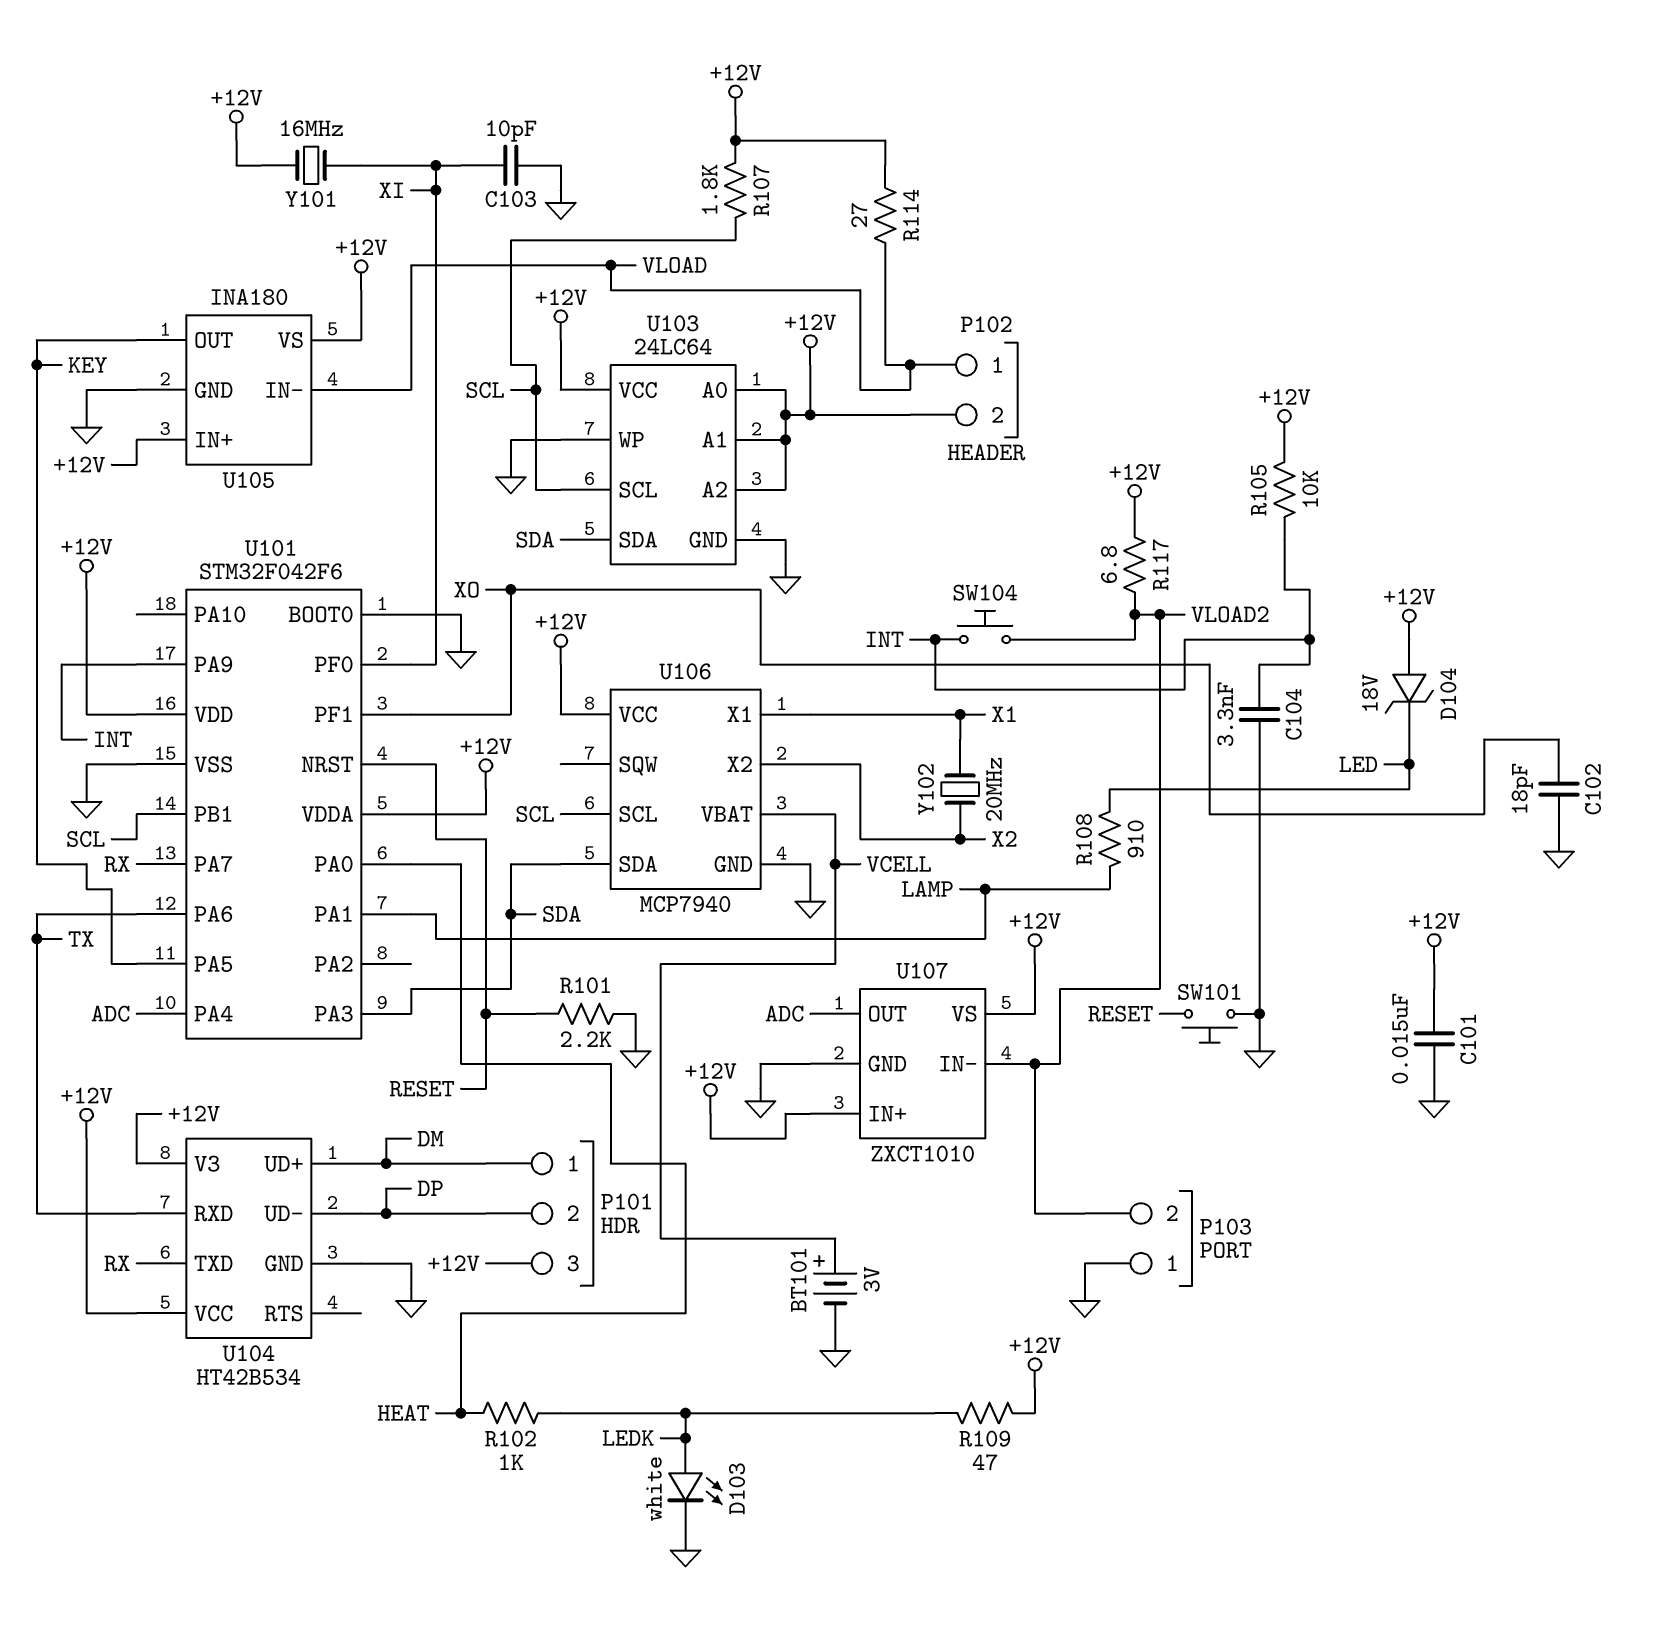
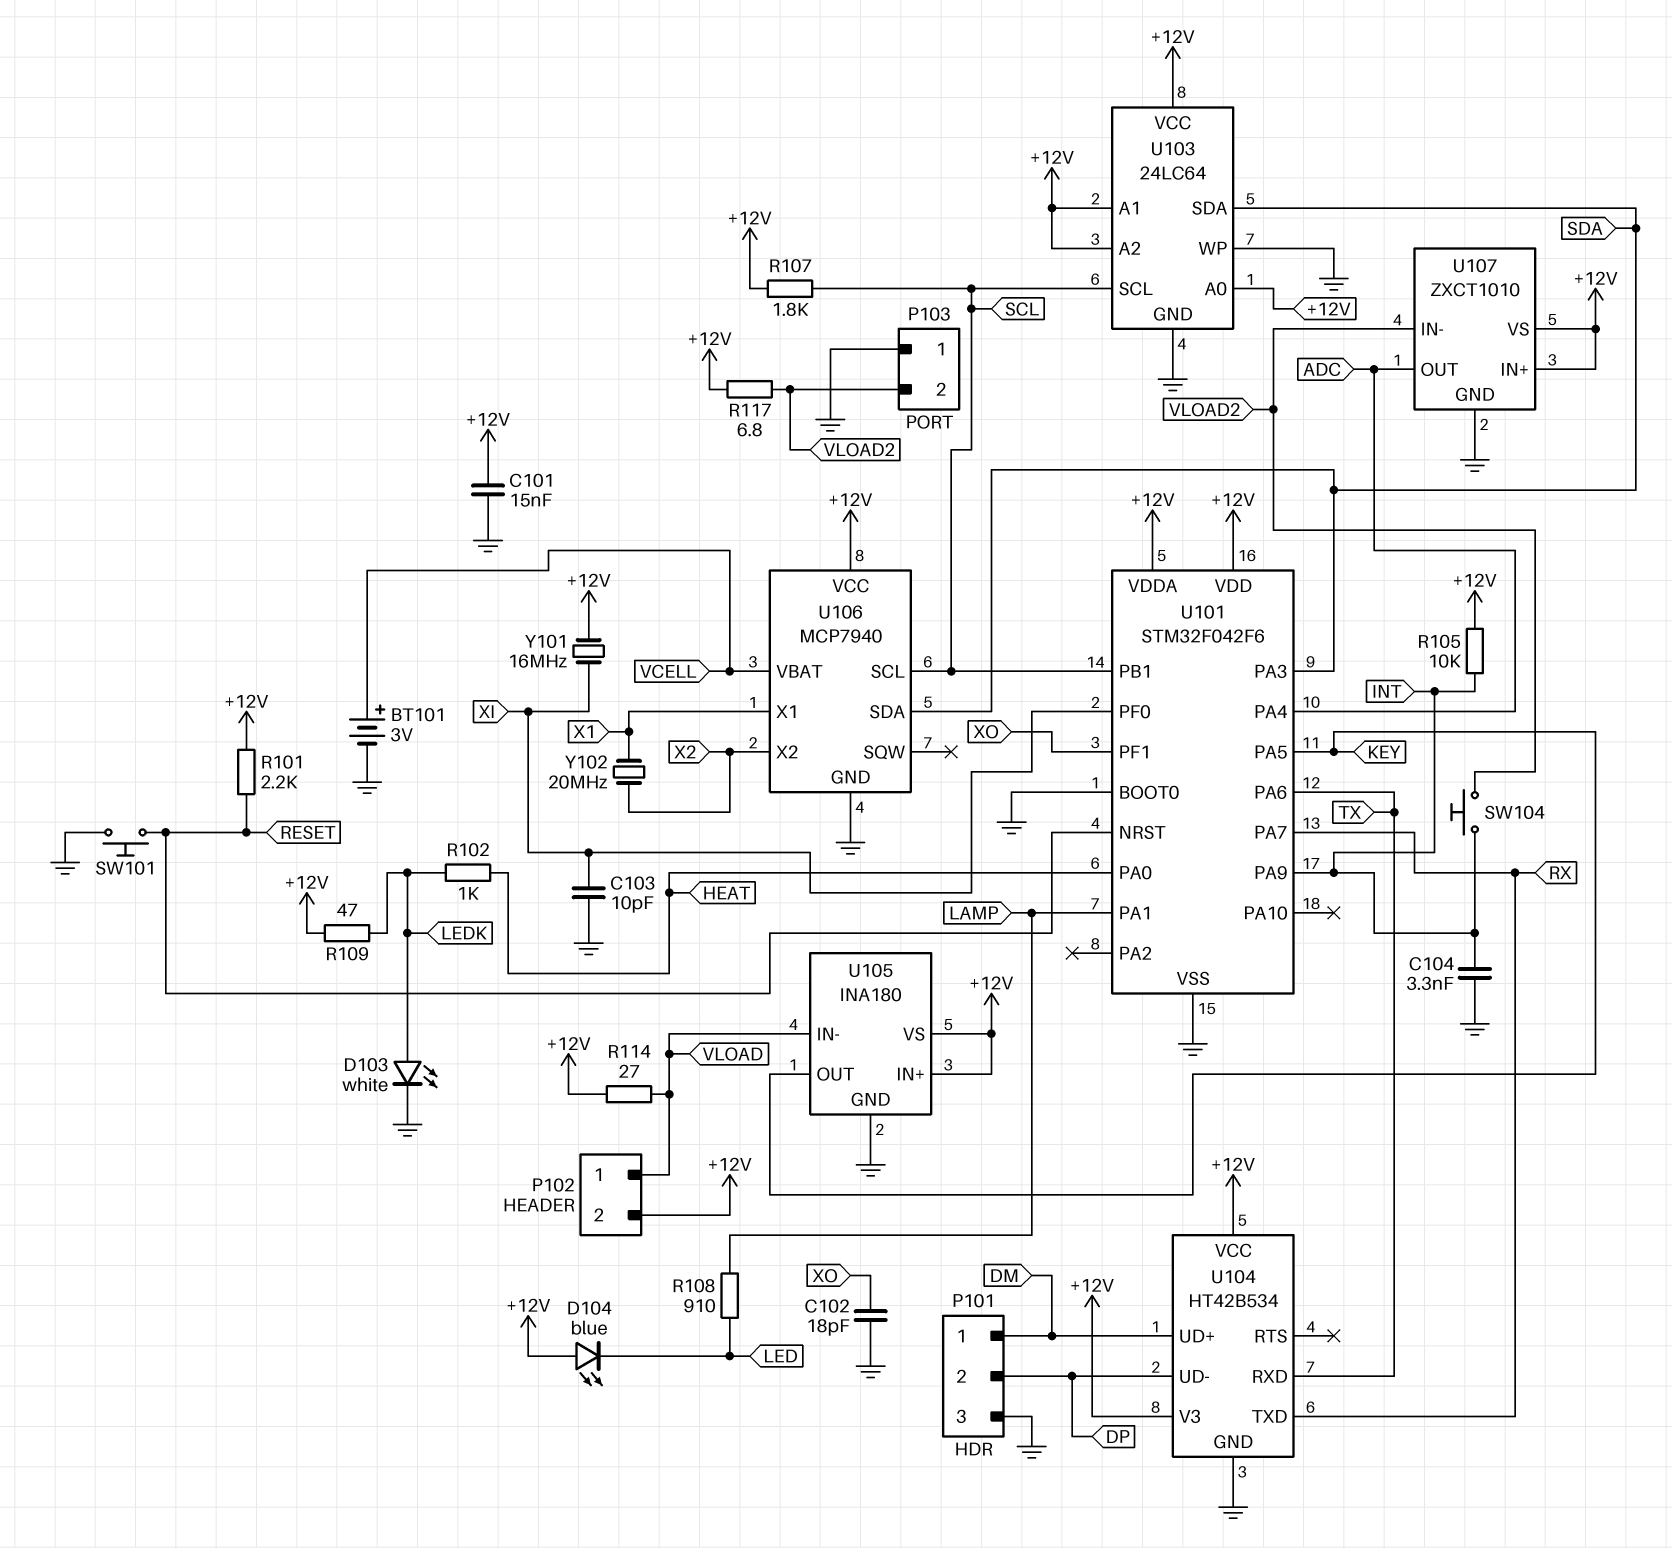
D104: zener 18V (A +12V, K LED) -> LED blue (A +12V, K LED)
P101 pin 3: +12V -> GND
R101: 2.2k (GND, RESET) -> 2.2k (+12V, RESET)

